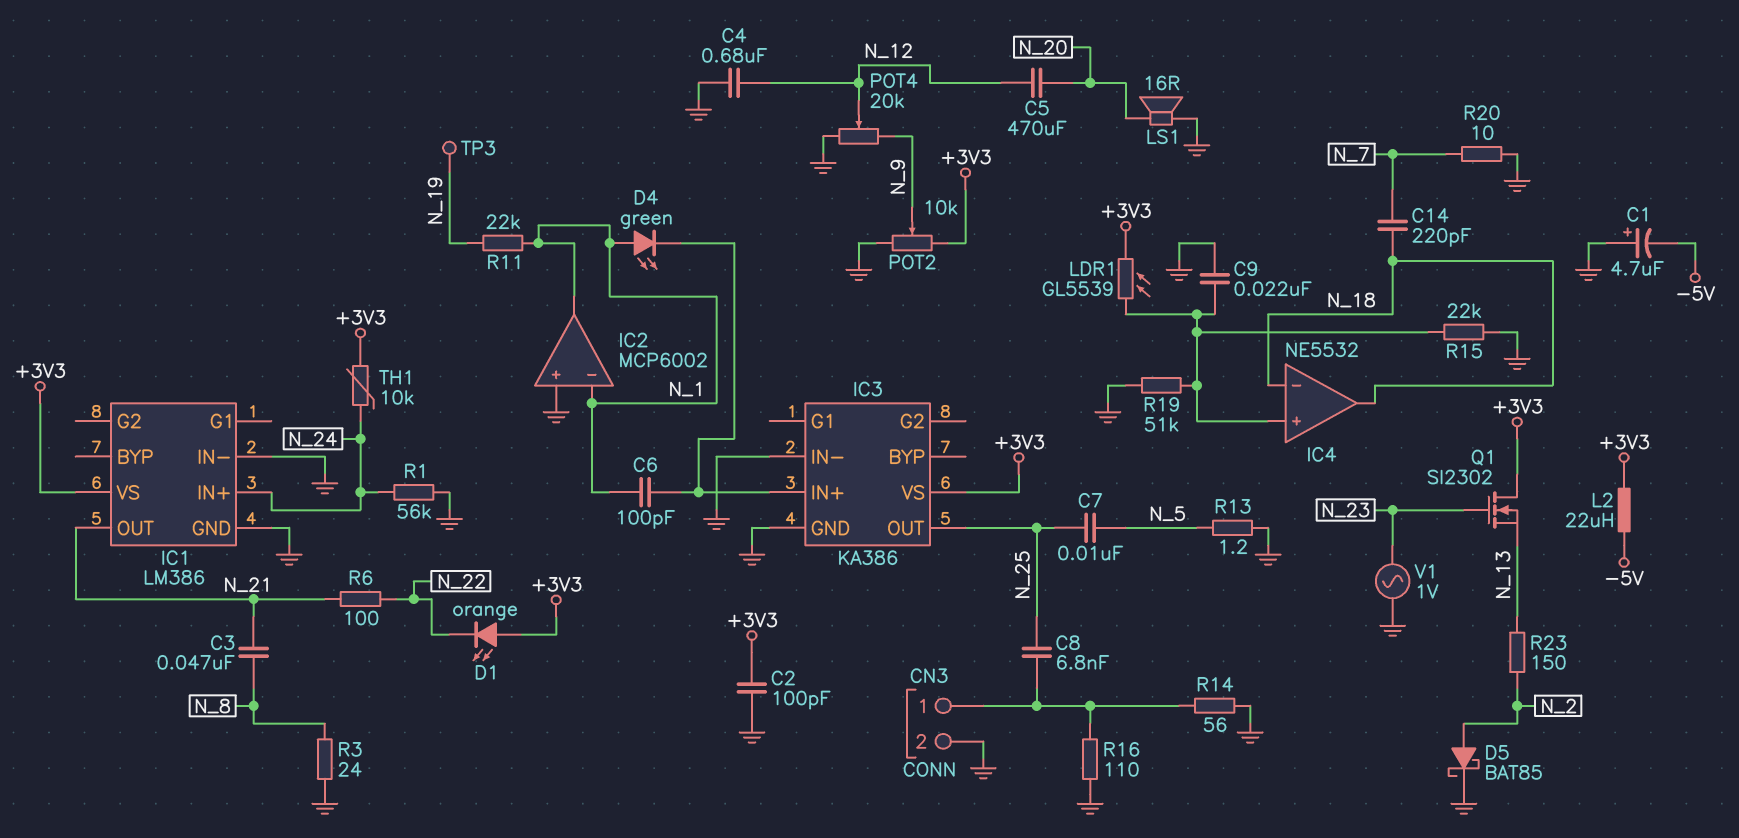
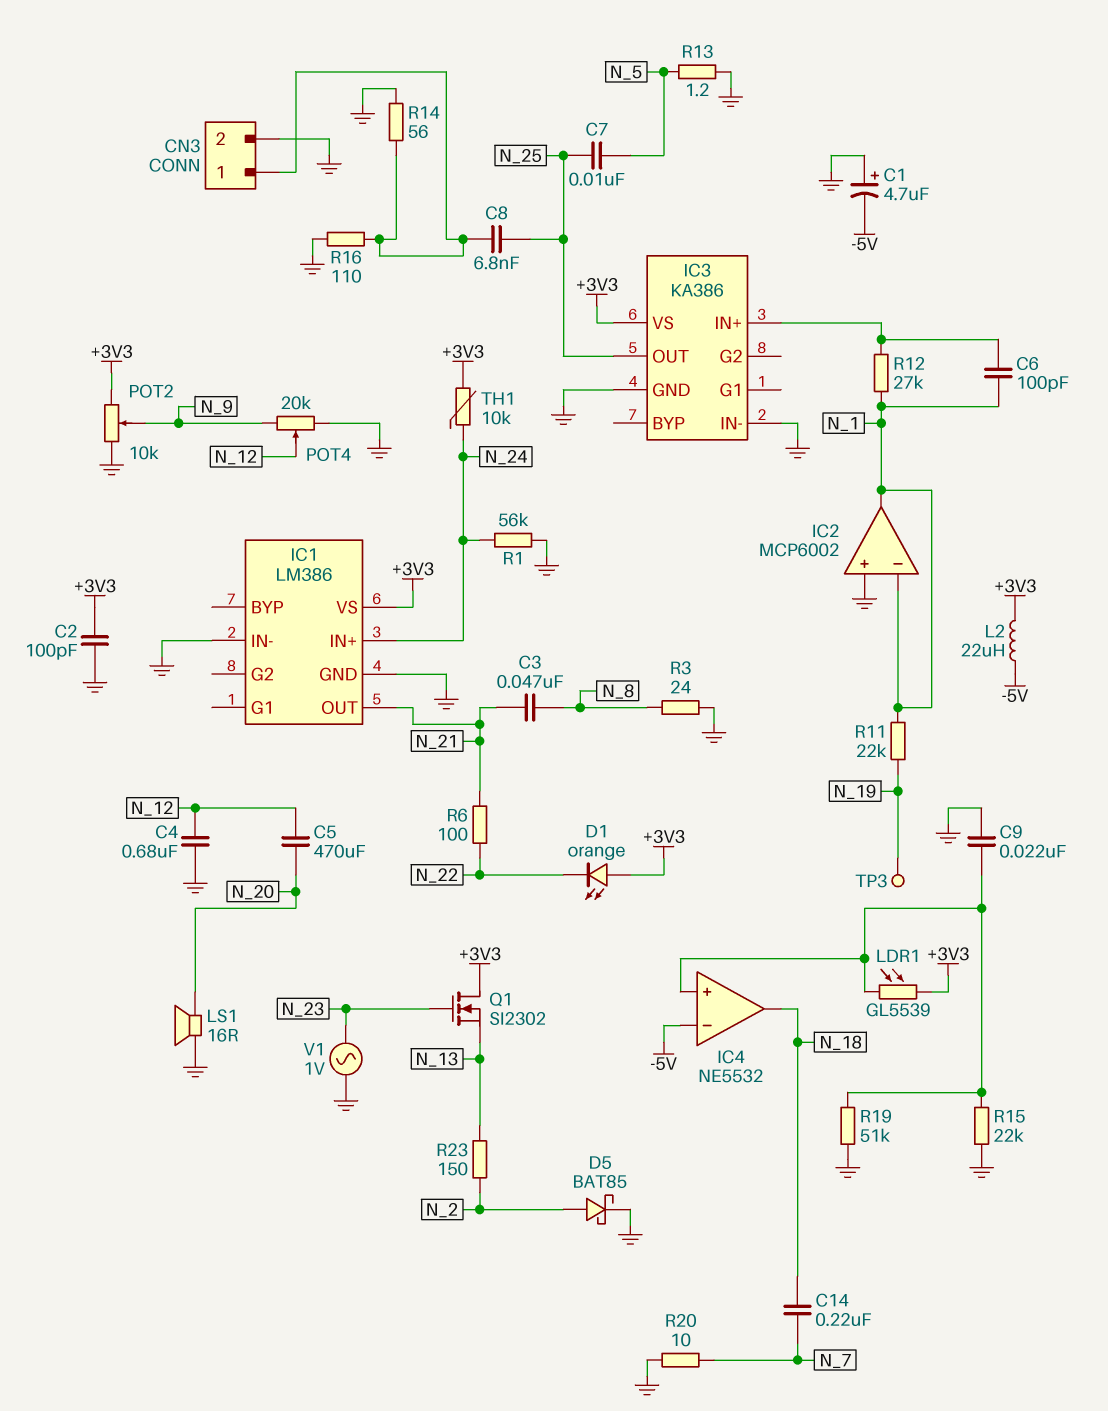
C14: 220pF (N_7, N_18) -> 220nF (N_7, N_18)
D4: LED green (A N_1, K IC3/IN+) -> none
IC4 pin in-: N_18 -> -5V
R12: none -> 27k (IC3/IN+, N_1)

